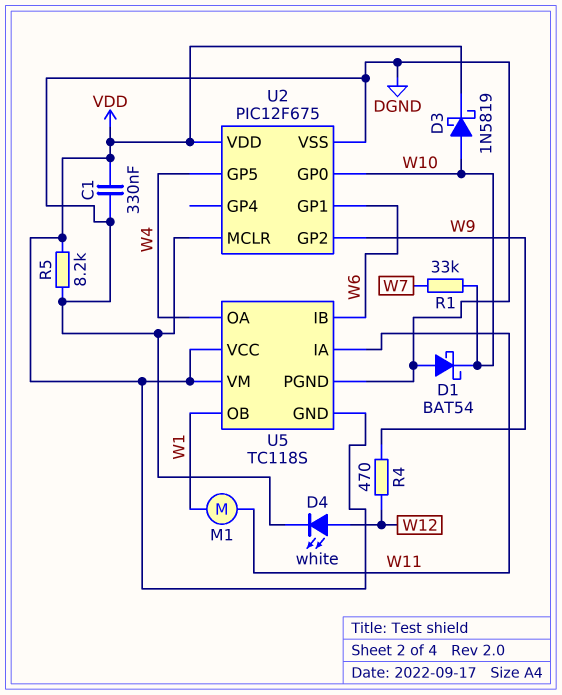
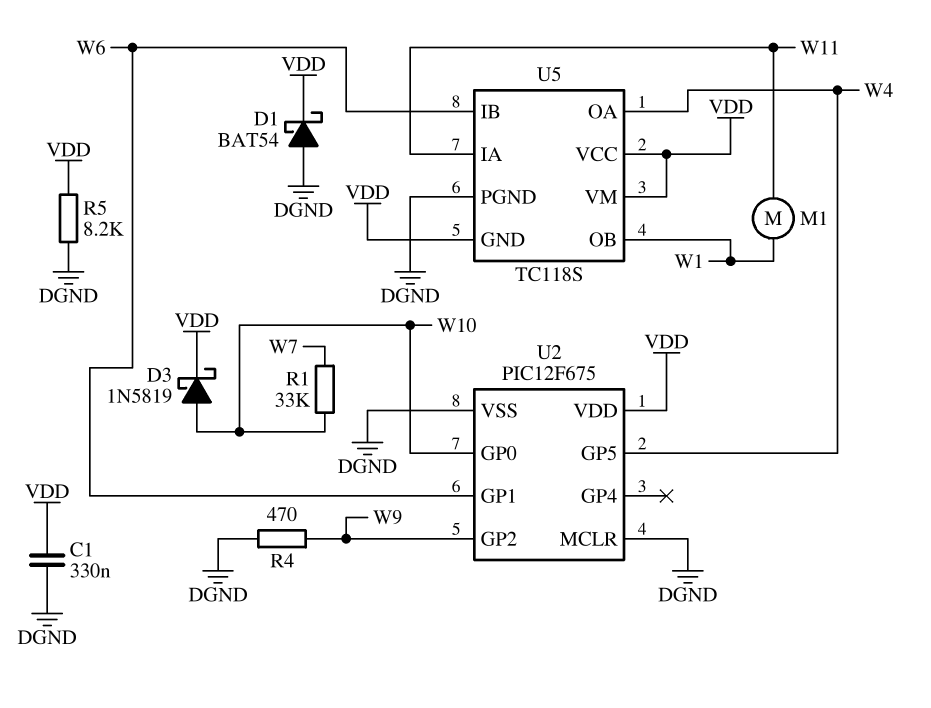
D1: schottky BAT54 (A DGND, K W10) -> schottky BAT54 (A DGND, K VDD)
D4: LED white (A W12, K DGND) -> none
R4: 470 (W9, W12) -> 470 (DGND, W9)

